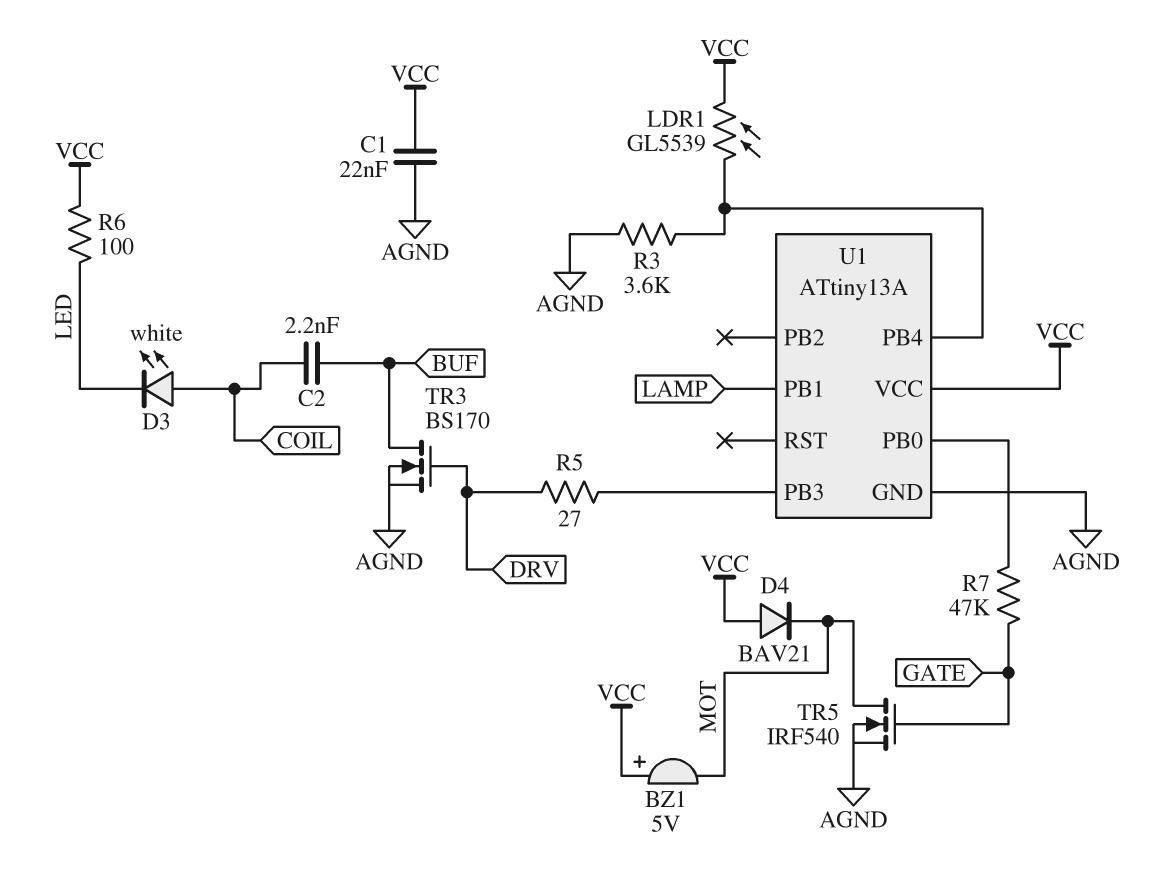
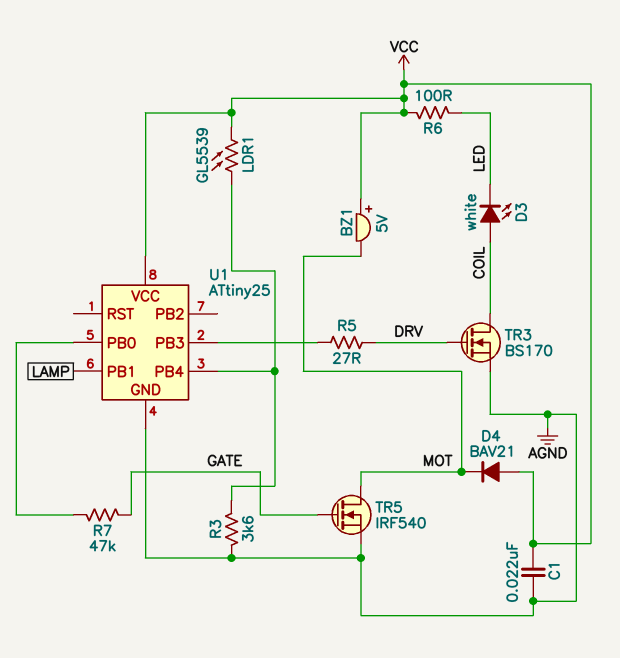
C2: 2.2nF (BUF, COIL) -> none
TR3: NMOS BS170 (G DRV, D BUF, S AGND) -> NMOS BS170 (G DRV, D COIL, S AGND)
U1: ATtiny13A -> ATtiny25

